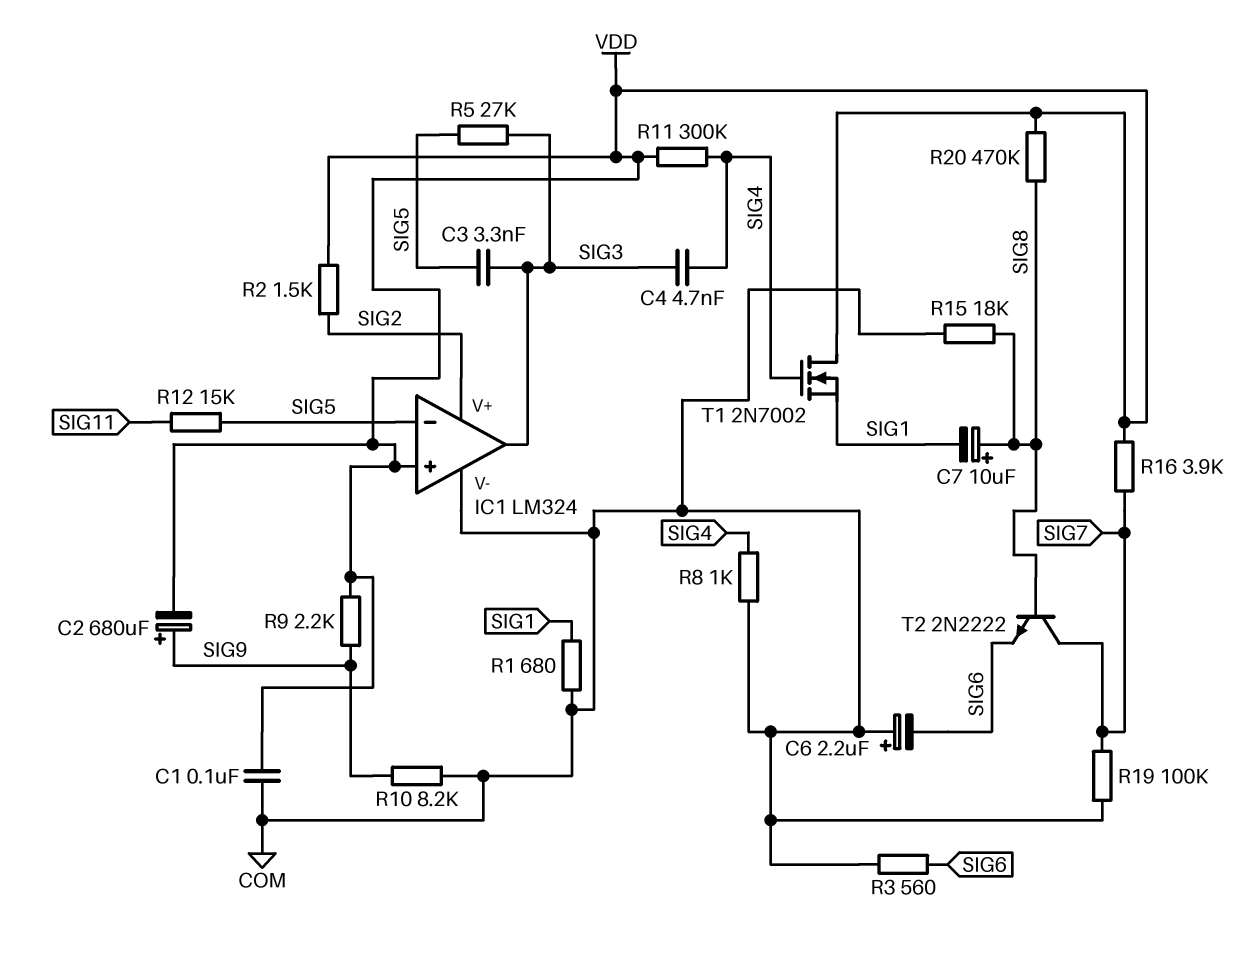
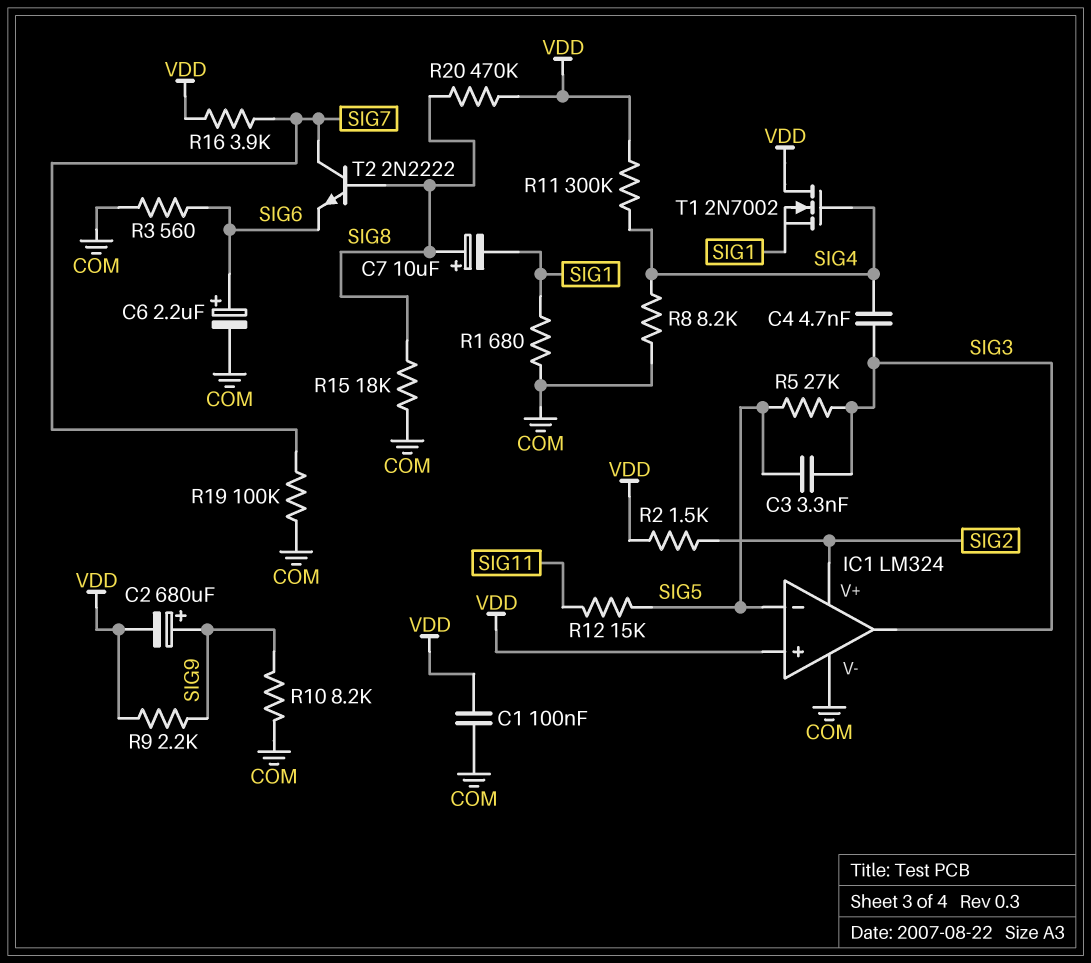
C6: 2.2uF (plus COM, minus SIG6) -> 2.2uF (plus SIG6, minus COM)
R8: 1k (COM, SIG4) -> 8.2k (COM, SIG4)

